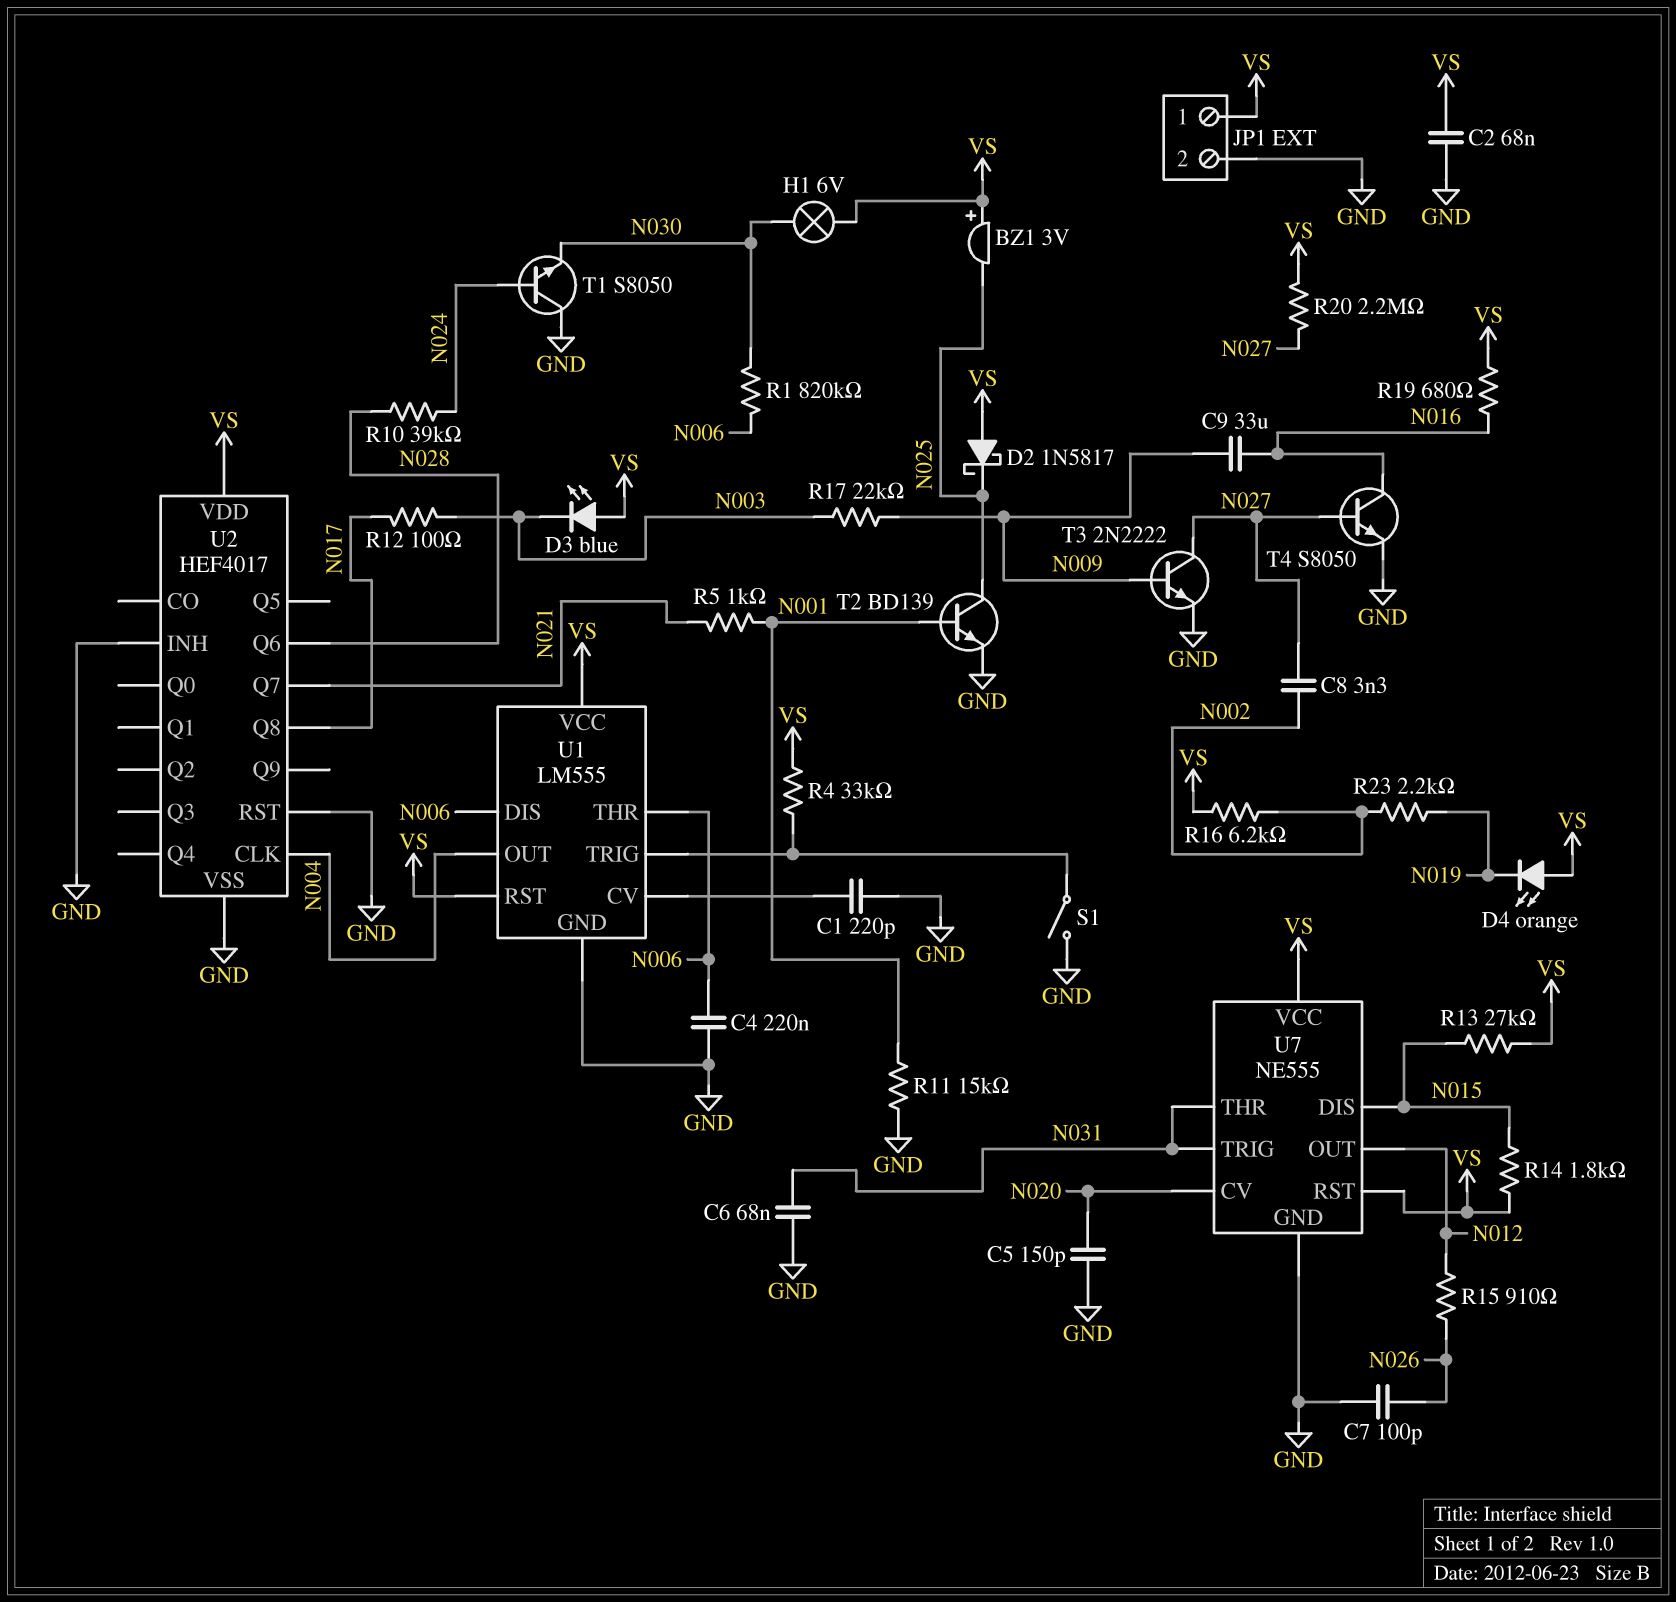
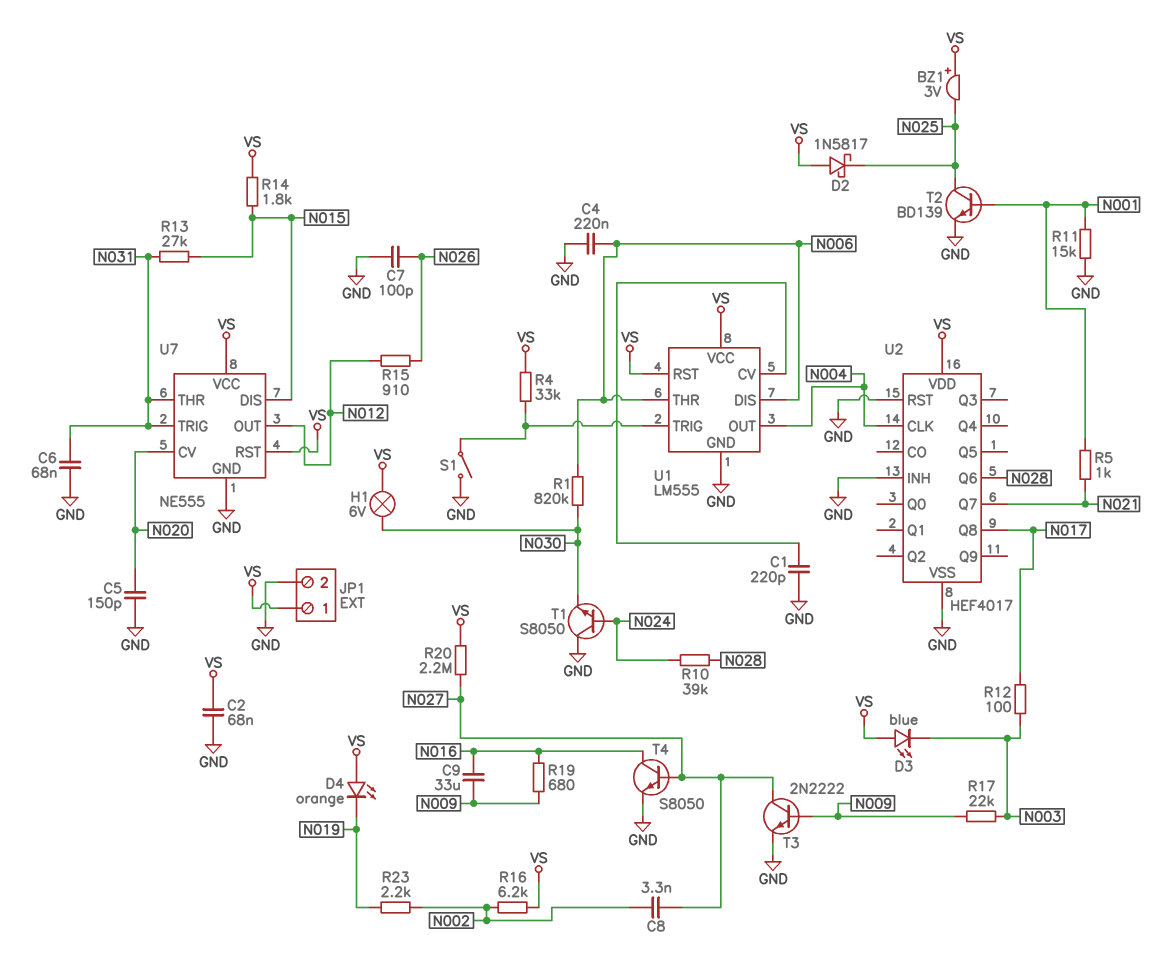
R13: 27k (N015, VS) -> 27k (N015, N031)
R19: 680 (N016, VS) -> 680 (N009, N016)

